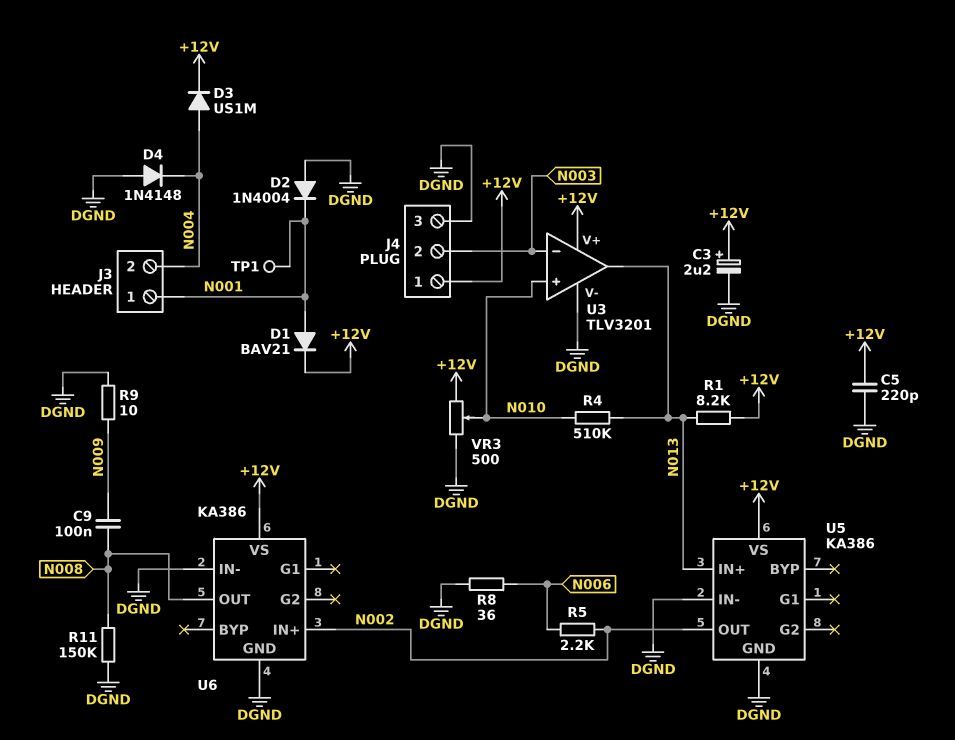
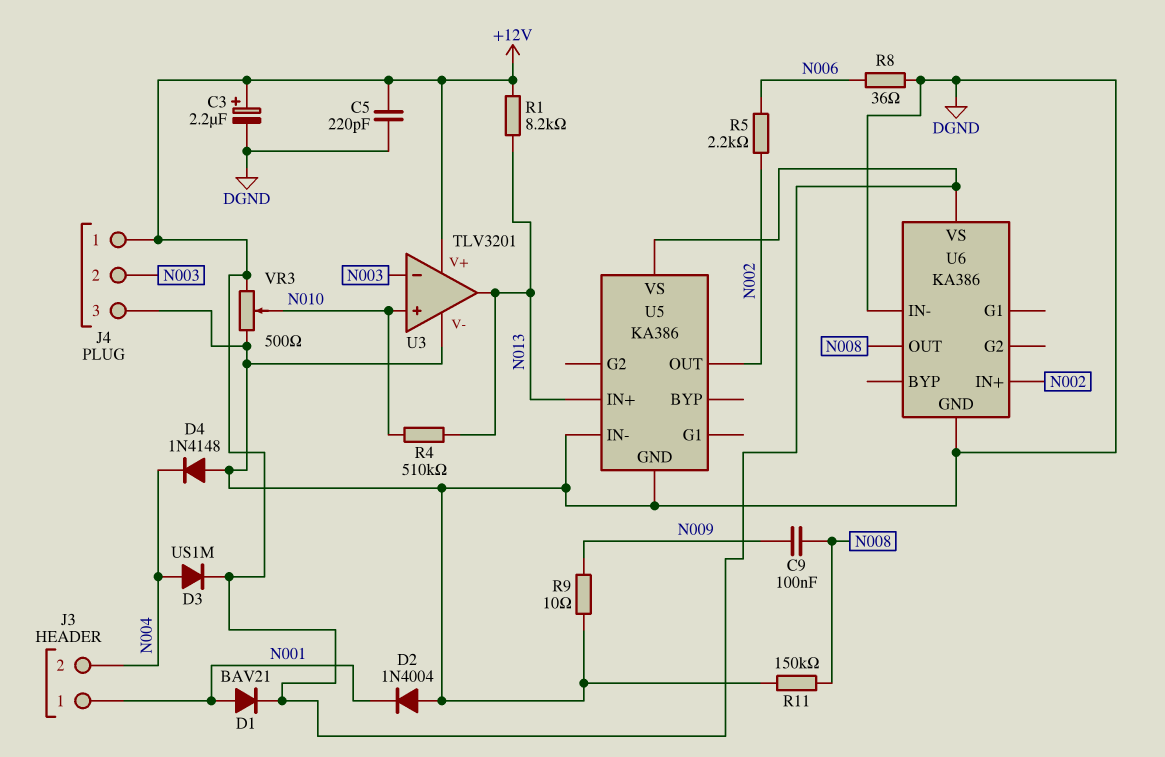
TP1: test point (N001) -> none

